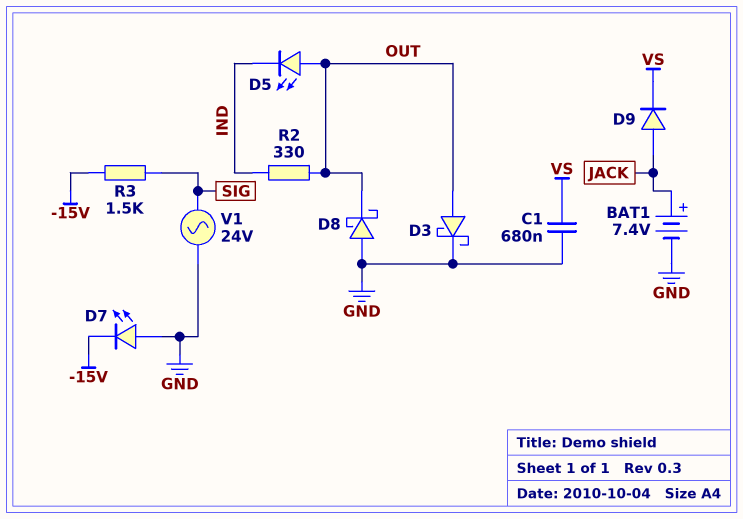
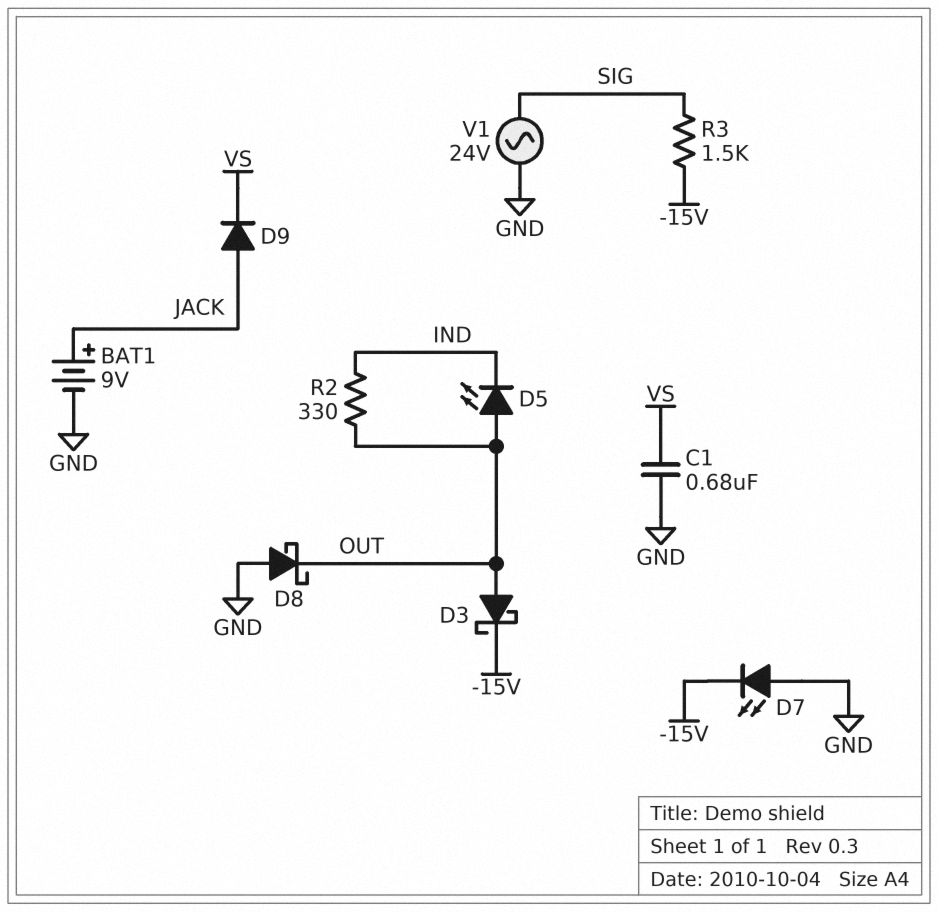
BAT1: 7.4V (plus JACK, minus GND) -> 9V (plus JACK, minus GND)
D3: schottky (A OUT, K GND) -> schottky (A OUT, K -15V)

